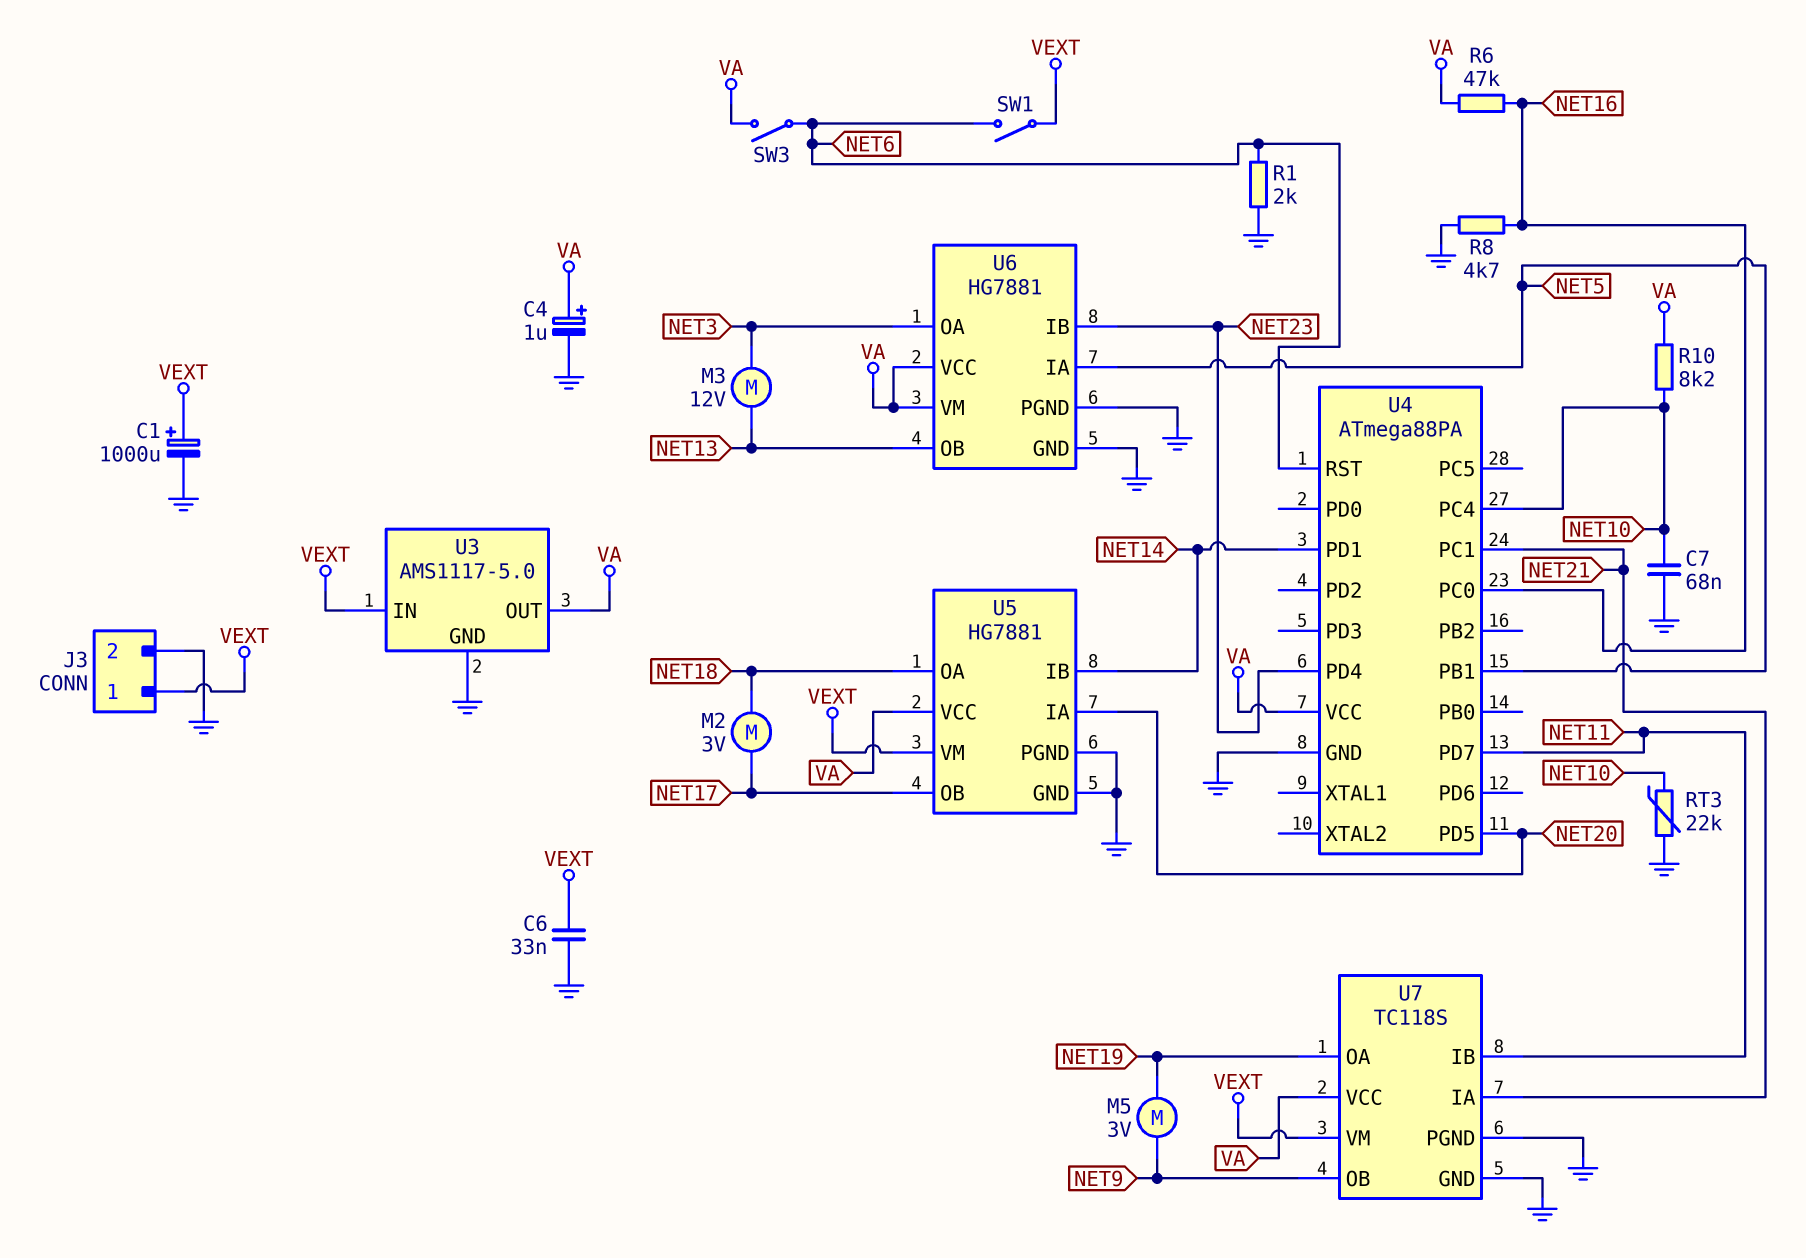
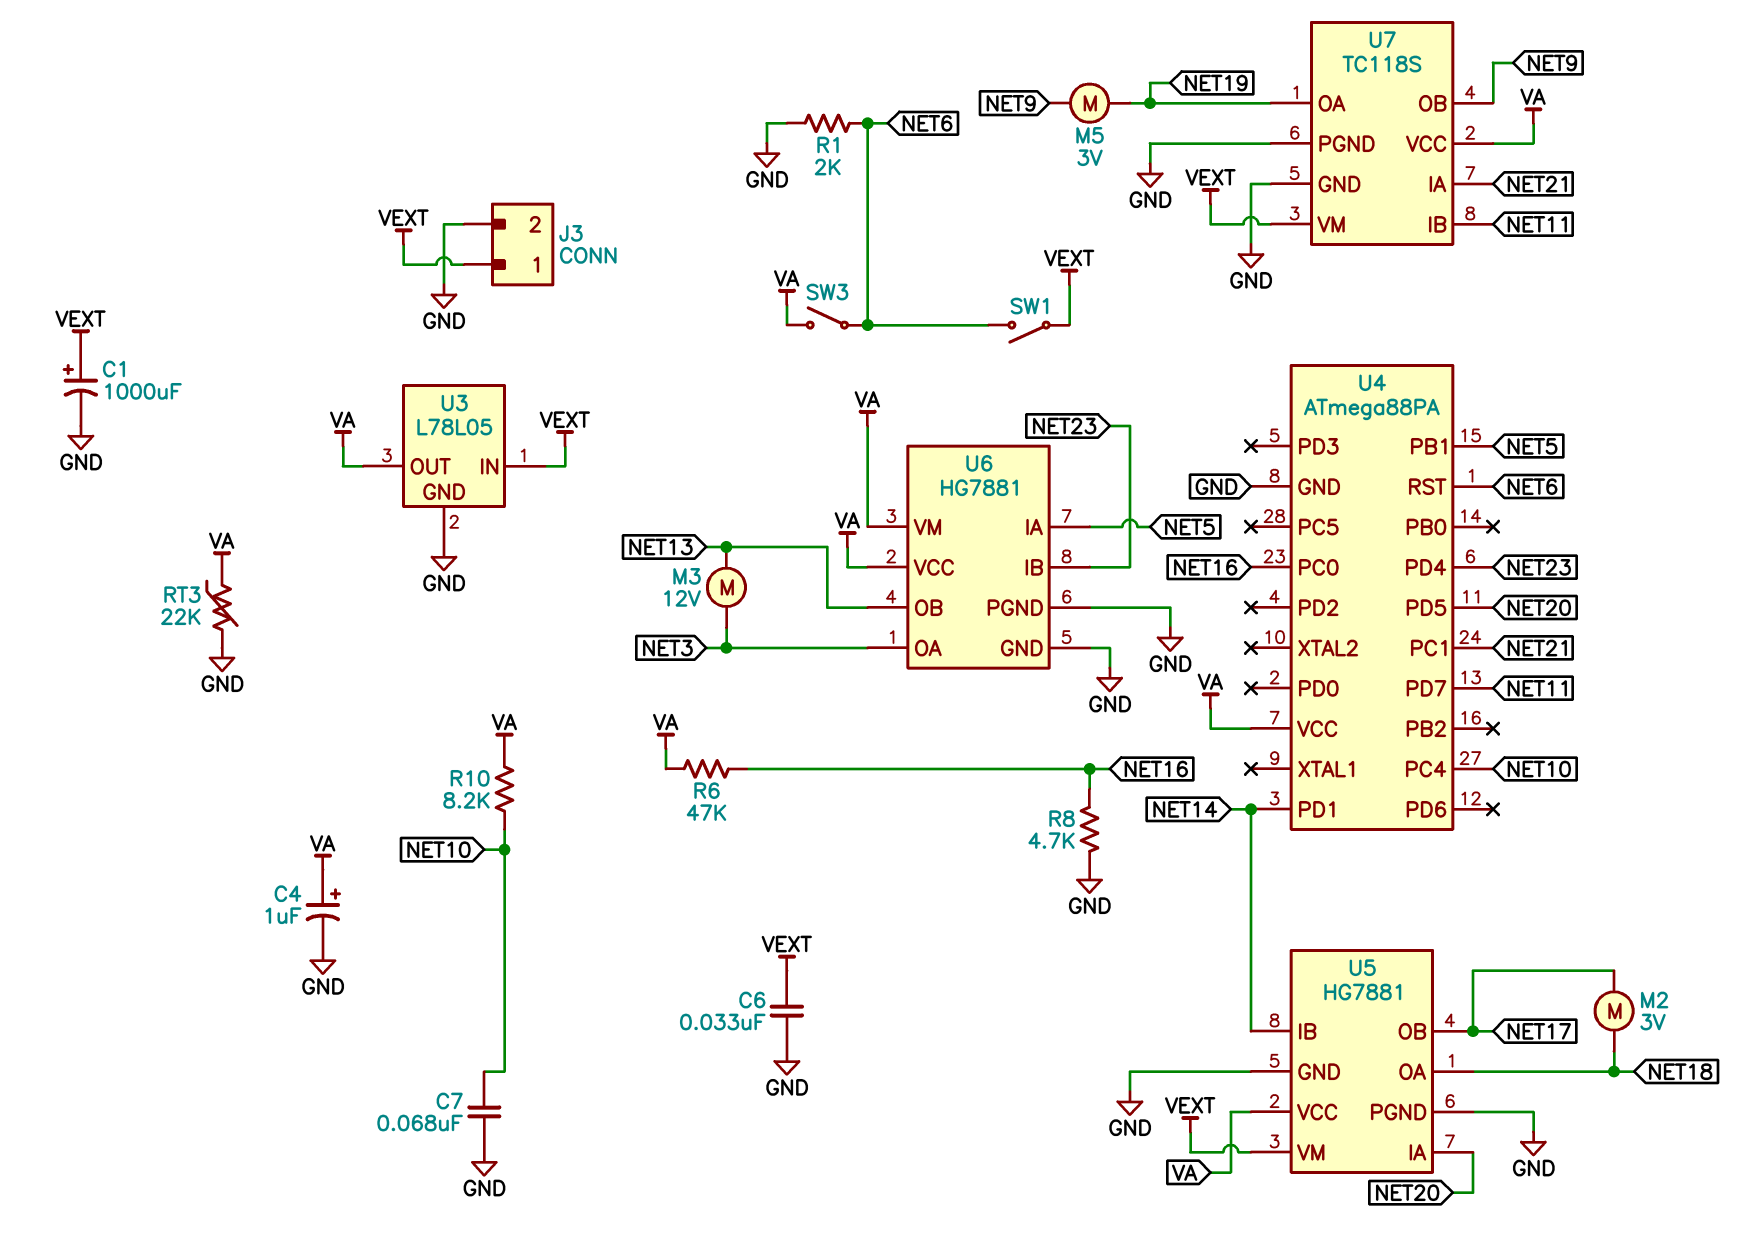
RT3: 22k (GND, NET10) -> 22k (GND, VA)
U3: AMS1117-5.0 -> L78L05

